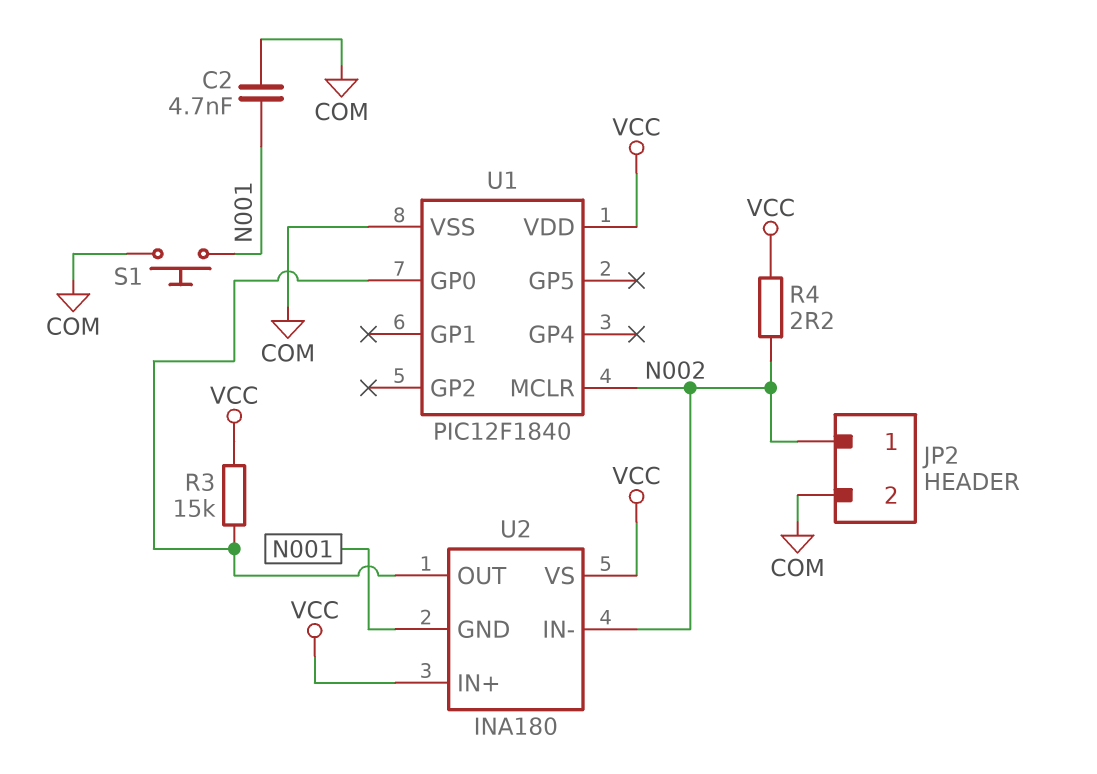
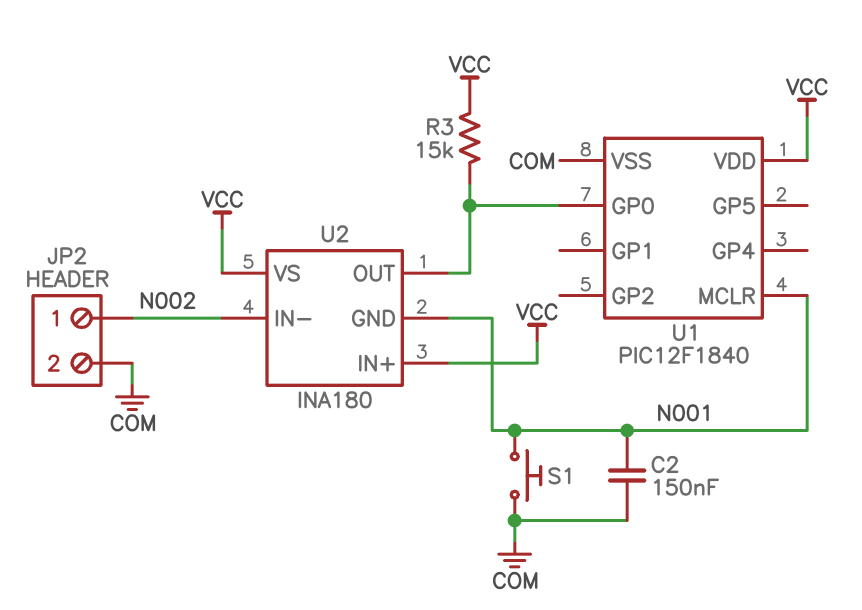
C2: 4.7nF (COM, N001) -> 150nF (COM, N001)
R4: 2.2 (N002, VCC) -> none
U1 pin MCLR: N002 -> N001

